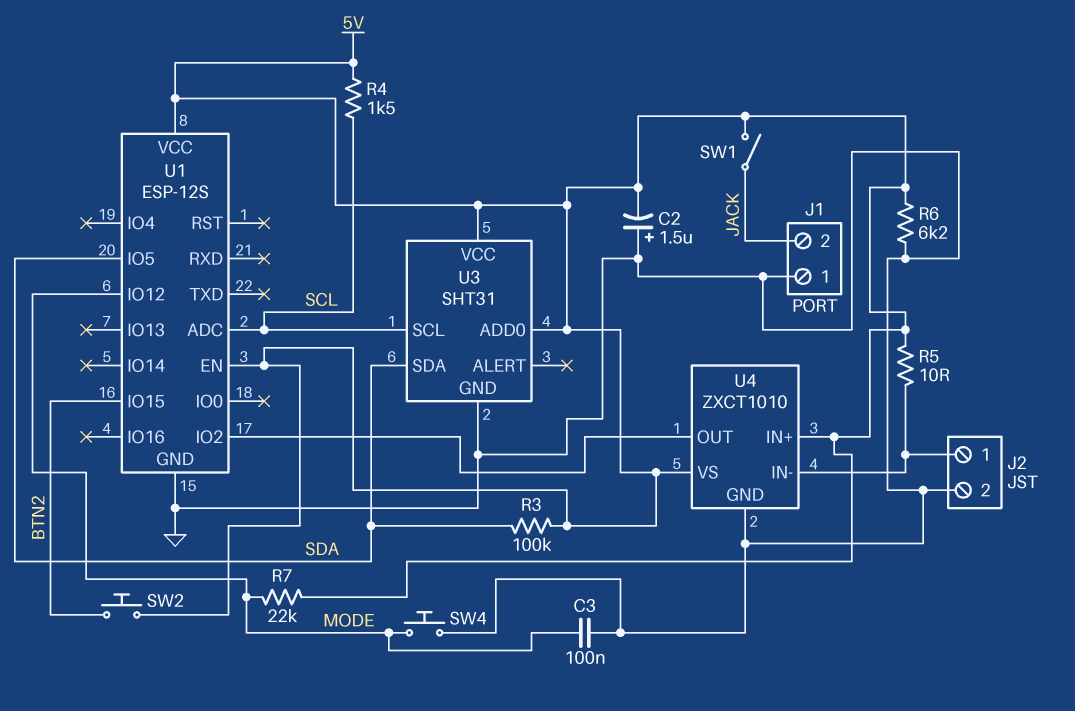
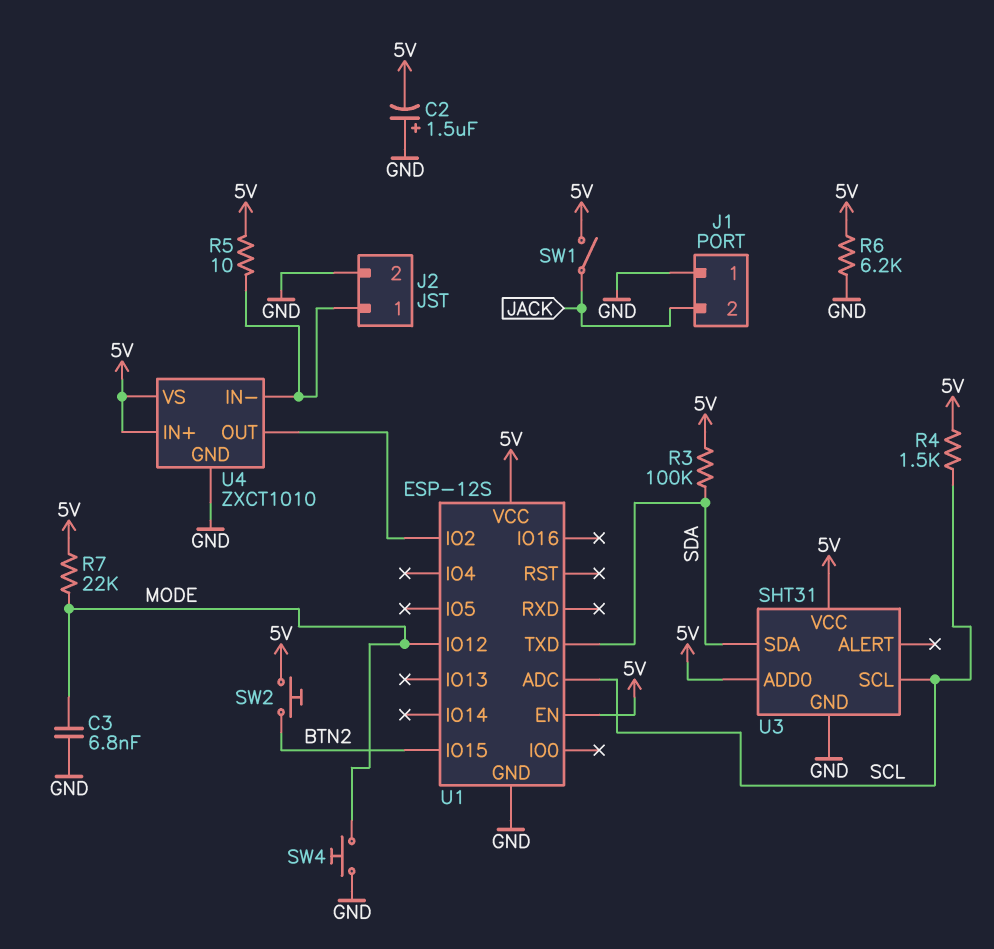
C3: 100nF (GND, MODE) -> 6.8nF (GND, MODE)
U1 pin IO5: SDA -> none
U1 pin TXD: none -> SDA

